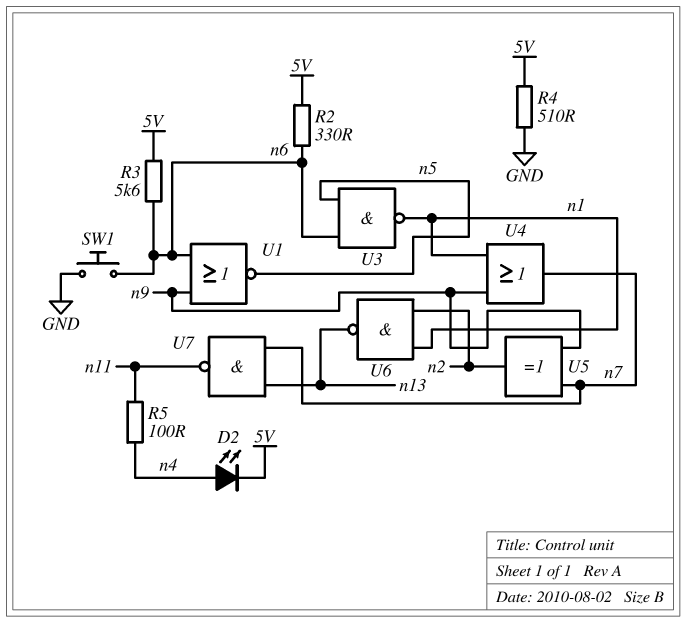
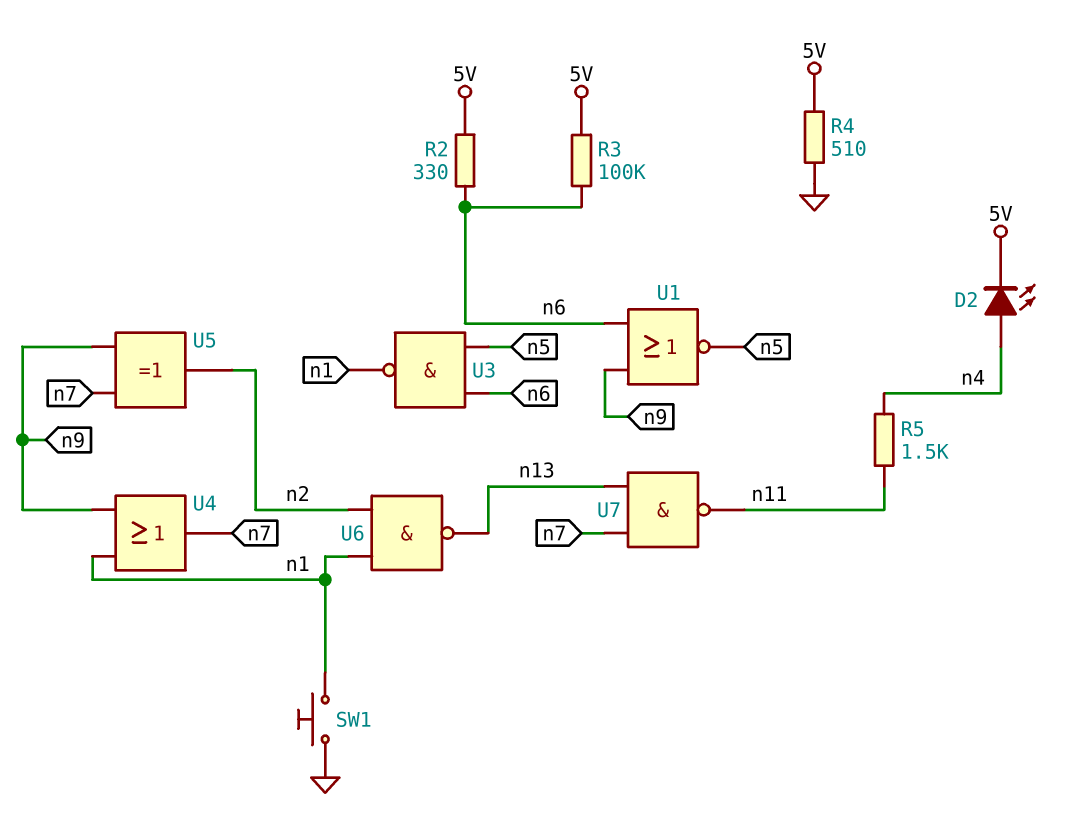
R3: 5.6k (5V, n6) -> 100k (5V, n6)
R5: 100 (n4, n11) -> 1.5k (n4, n11)
SW1: button (GND, n6) -> button (GND, n1)

